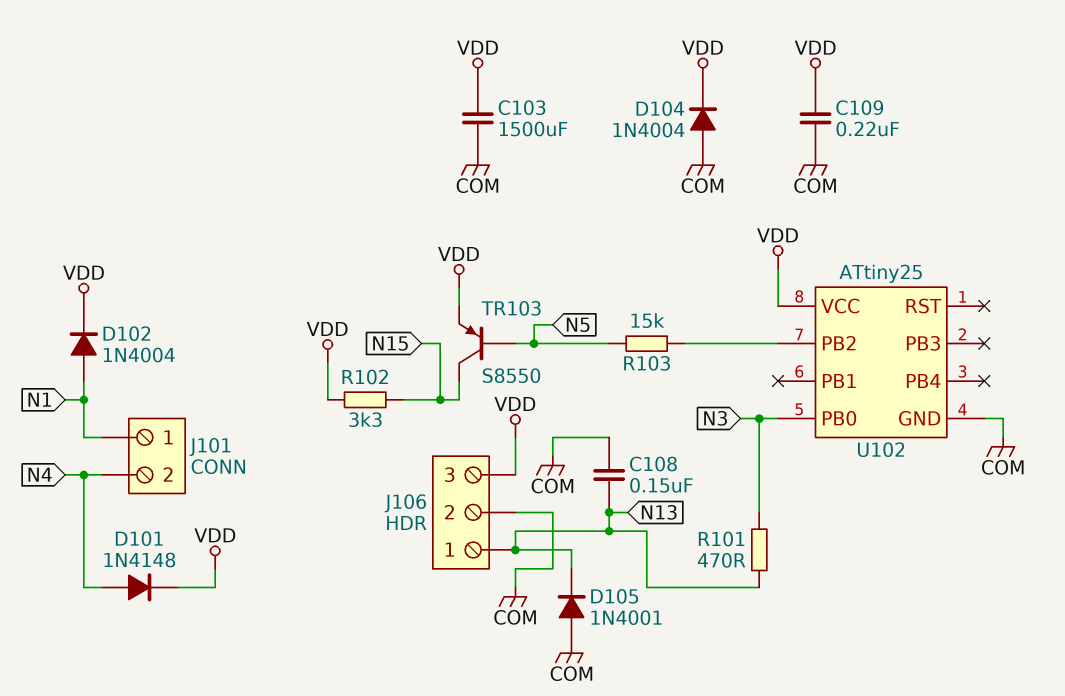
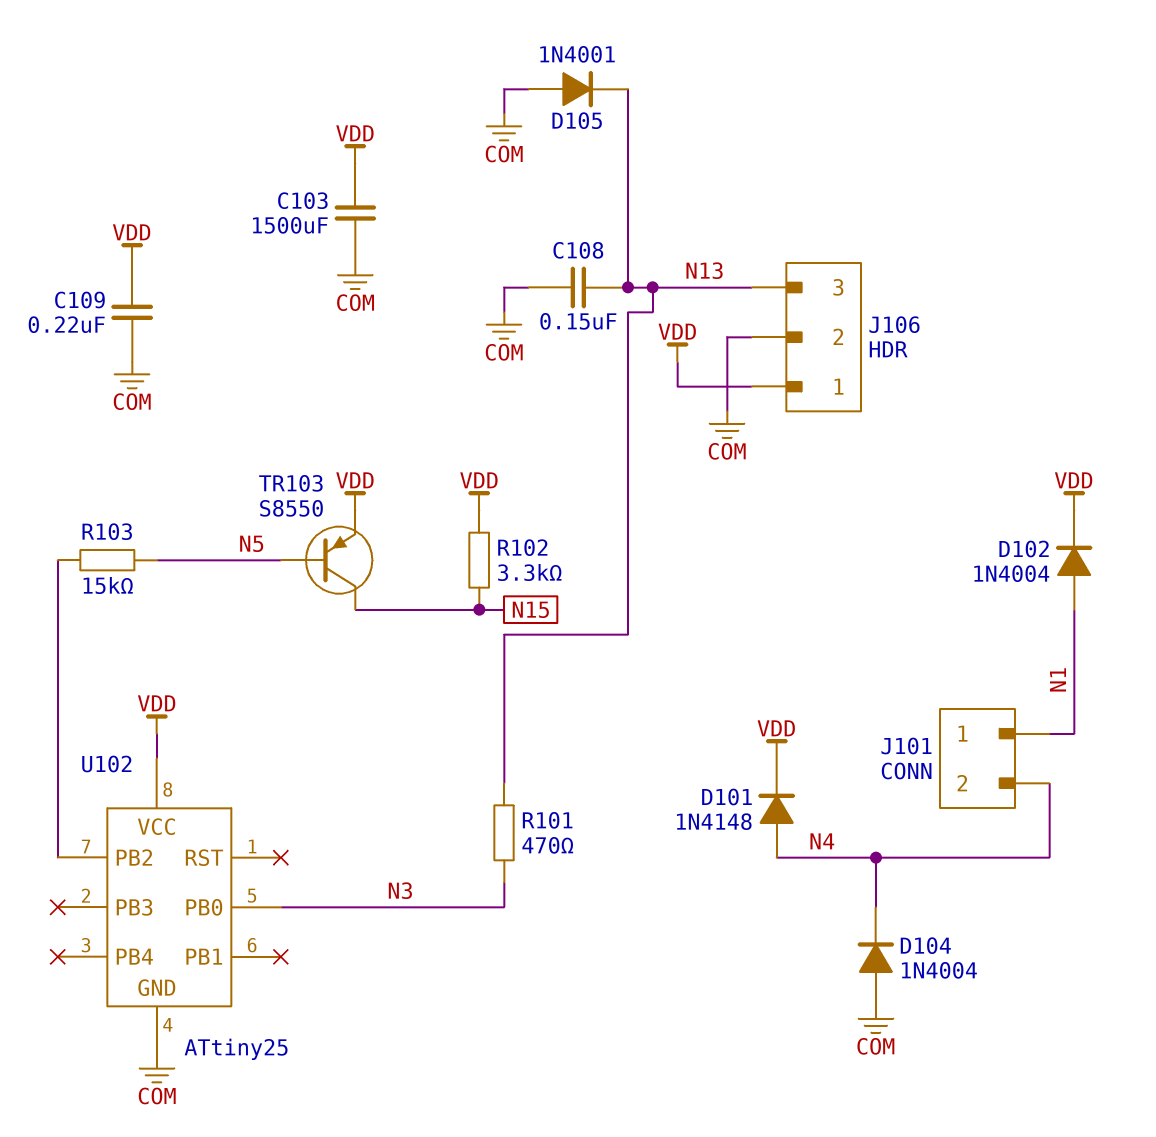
D104: diode 1N4004 (A COM, K VDD) -> diode 1N4004 (A COM, K N4)
J106 pin 1: N13 -> VDD
J106 pin 3: VDD -> N13

